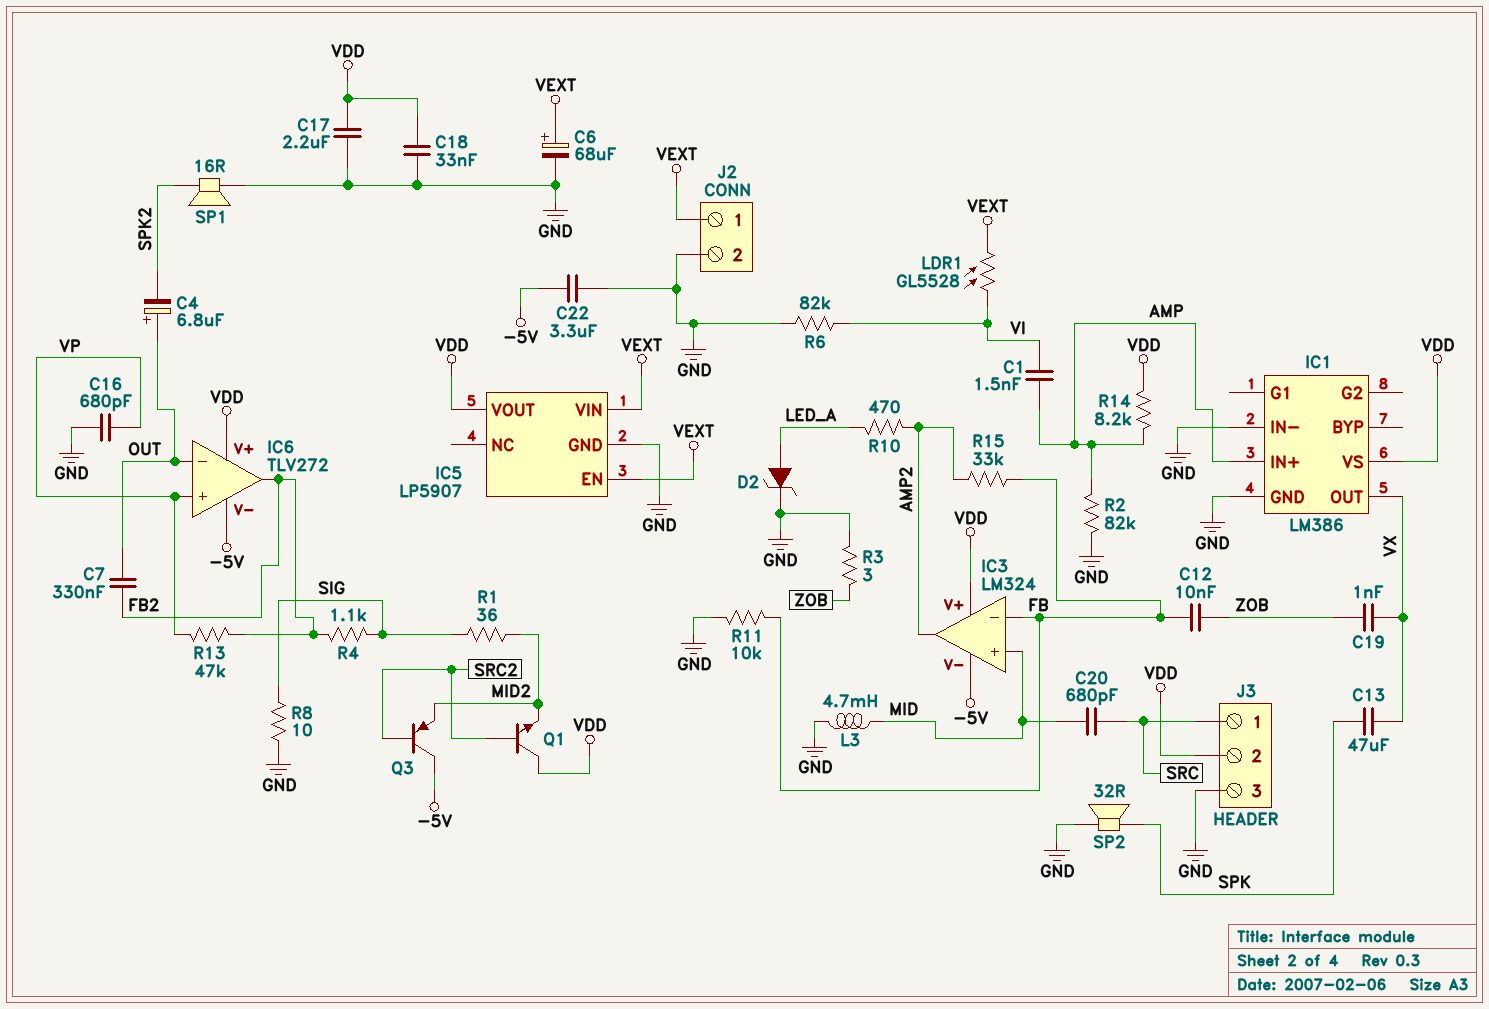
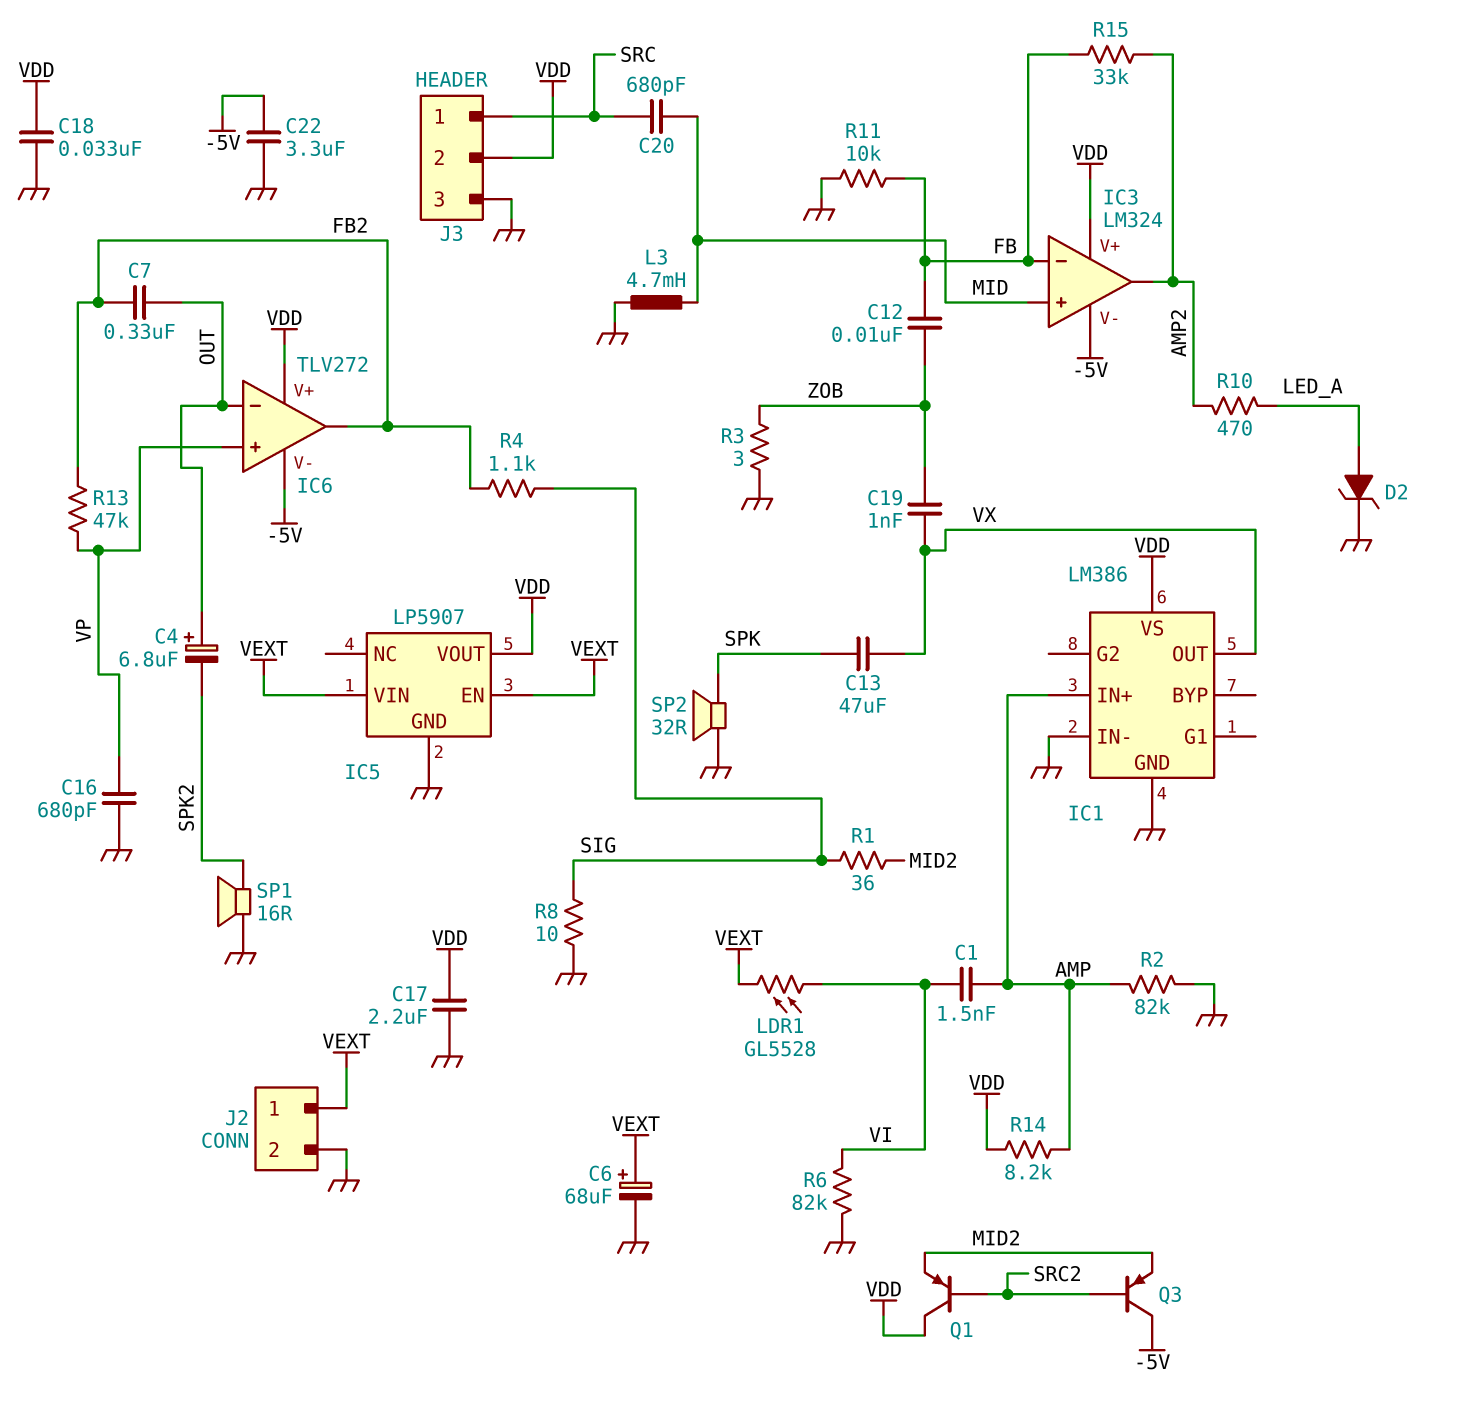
Q1: NPN (B SRC2, C VDD, E MID2) -> PNP (B SRC2, C VDD, E MID2)

